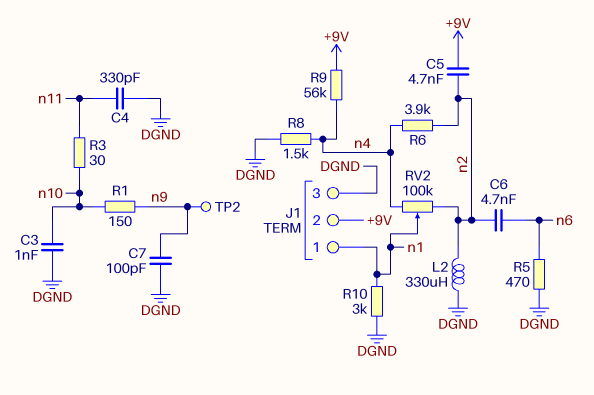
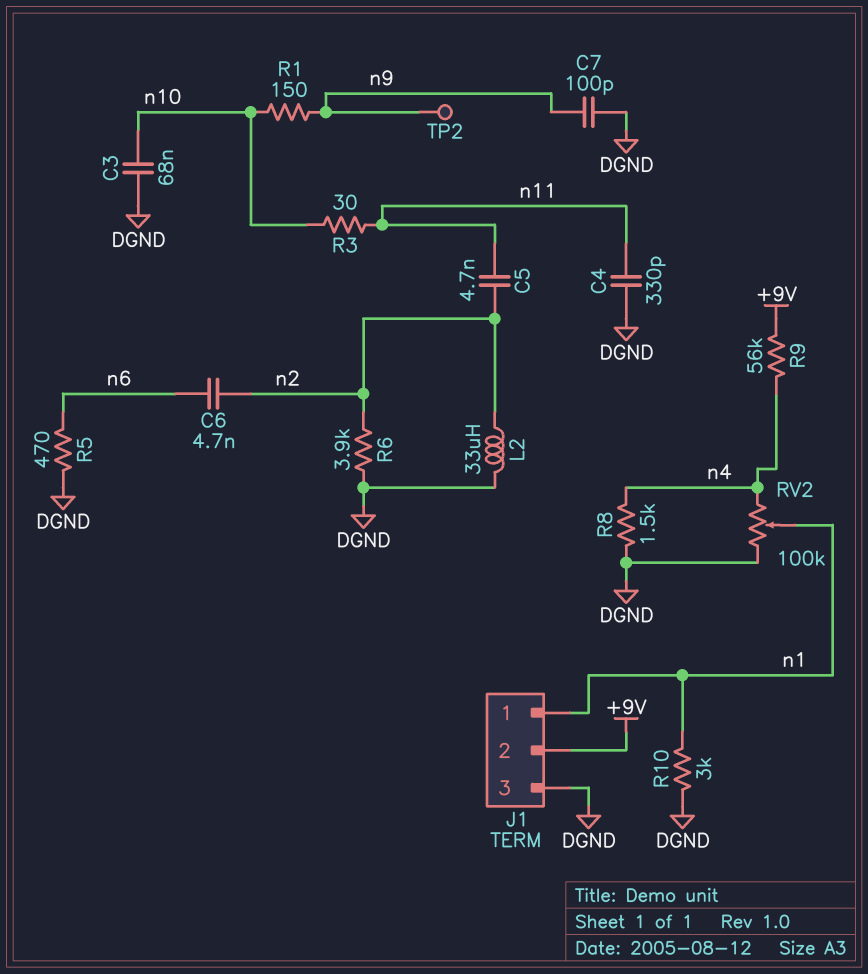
C3: 1nF (DGND, n10) -> 68nF (DGND, n10)
C5: 4.7nF (+9V, n2) -> 4.7nF (n2, n11)
L2: 330uH (DGND, n2) -> 33uH (DGND, n2)
R6: 3.9k (n2, n4) -> 3.9k (DGND, n2)
RV2: 100k (n2, n4, wiper n1) -> 100k (DGND, n4, wiper n1)

